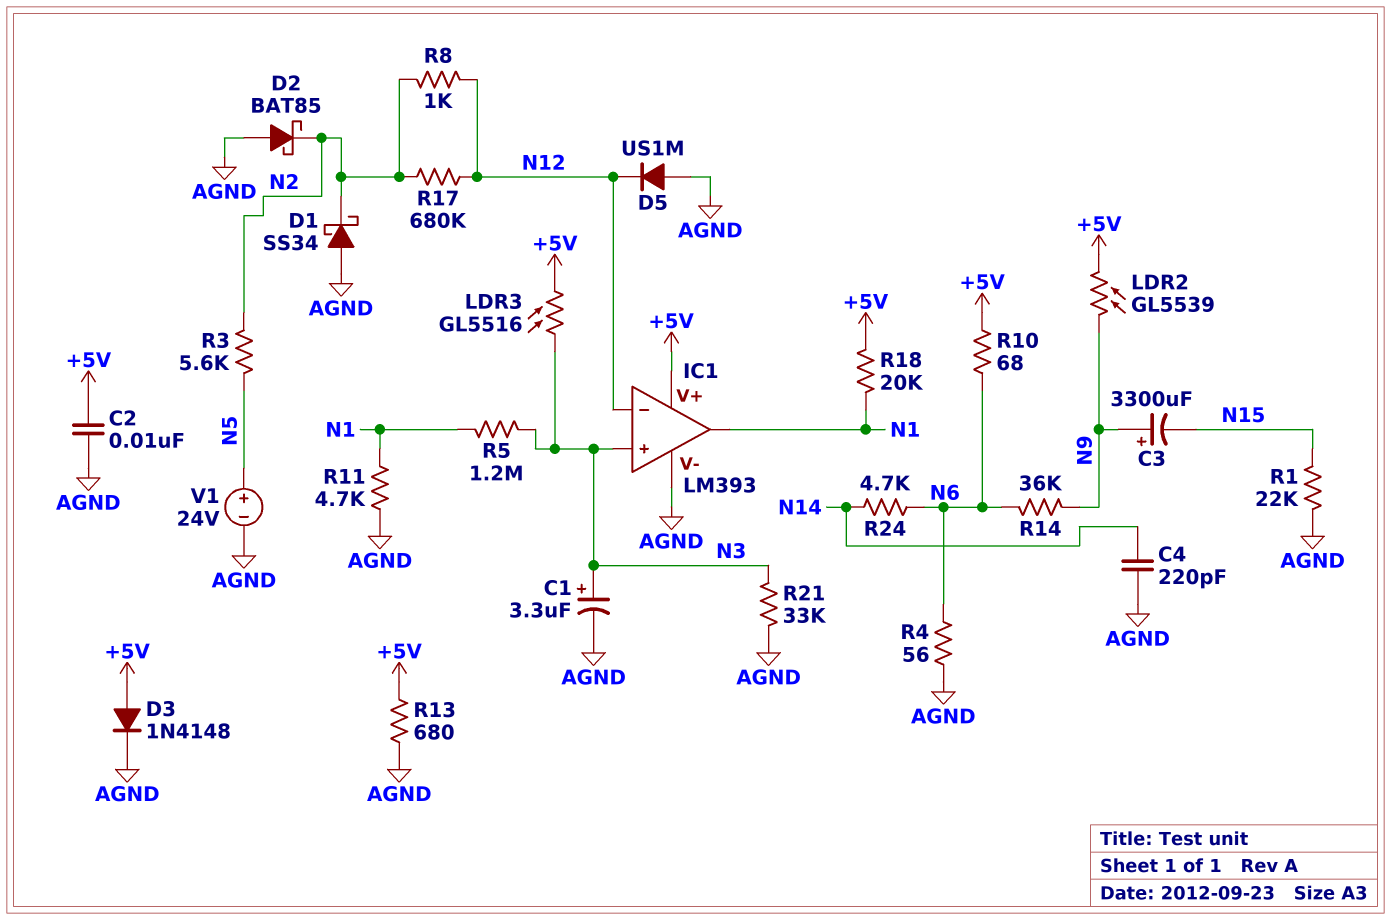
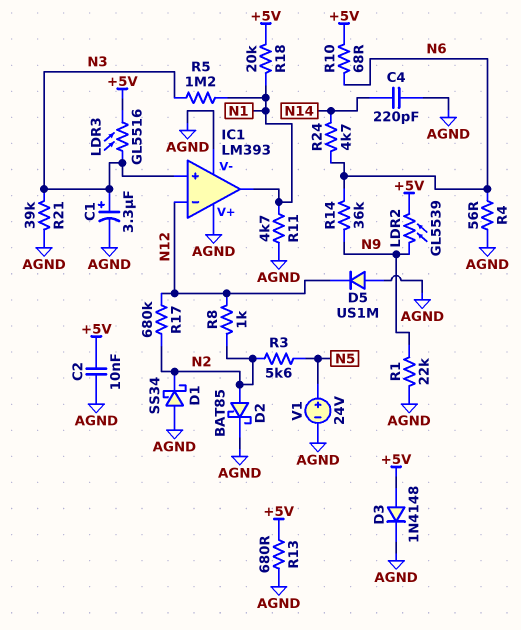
C3: 3300uF (plus N9, minus N15) -> none
D2: schottky BAT85 (A AGND, K N2) -> schottky BAT85 (A N2, K AGND)
IC1 pin V+: +5V -> AGND
R1: 22k (AGND, N15) -> 22k (AGND, N9)
R21: 33k (AGND, N3) -> 39k (AGND, N3)

